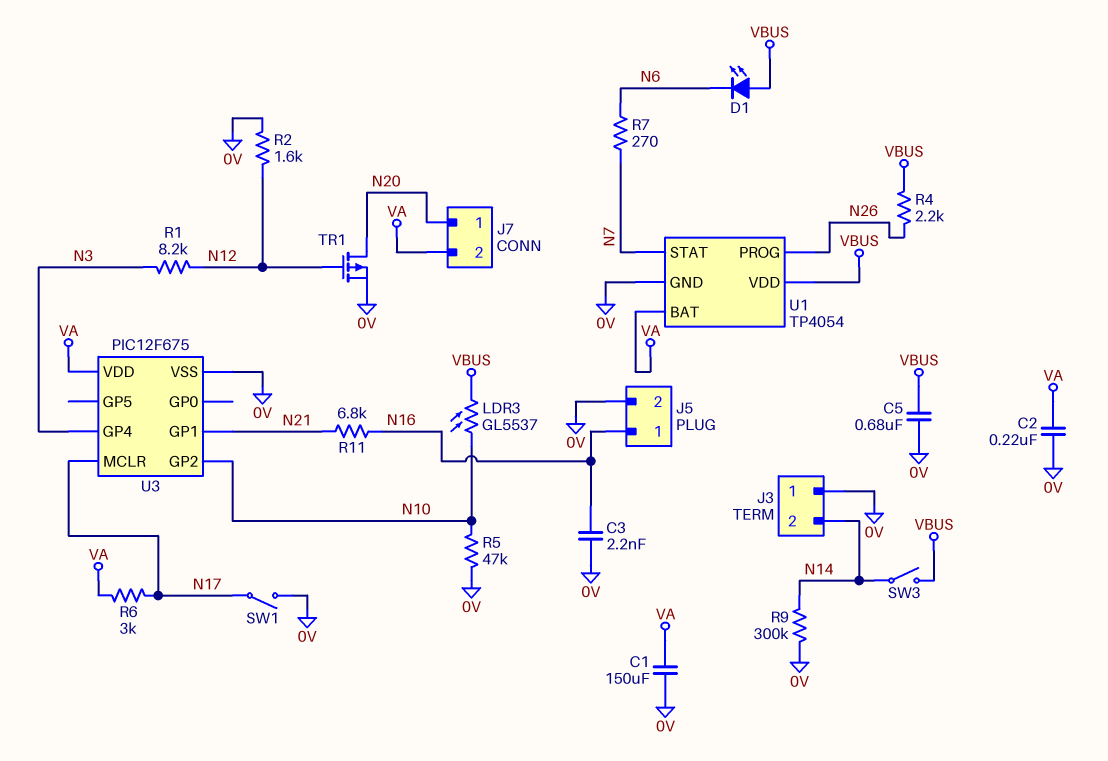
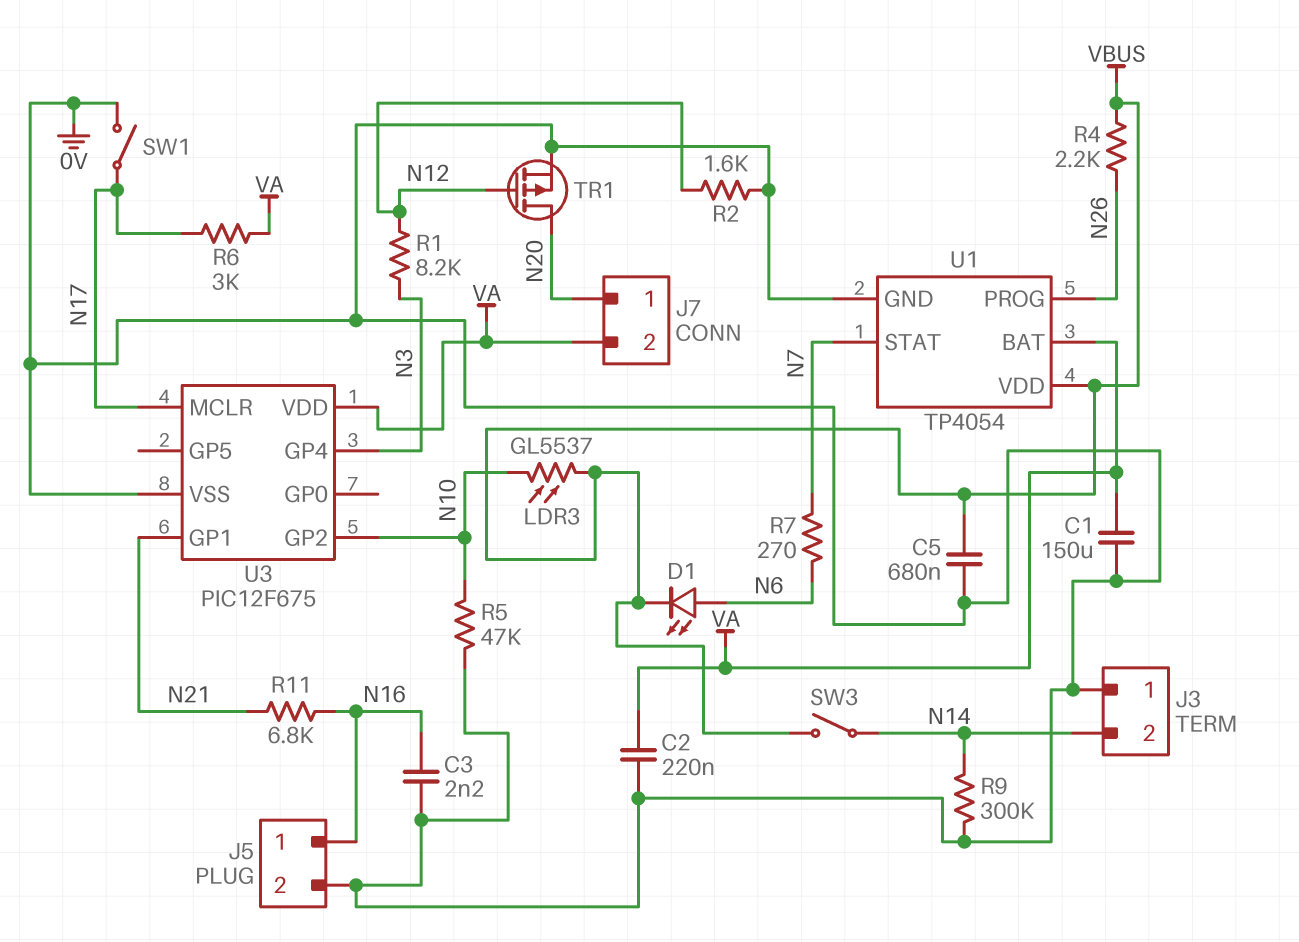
D1: LED (A VBUS, K N6) -> LED (A N6, K VBUS)

